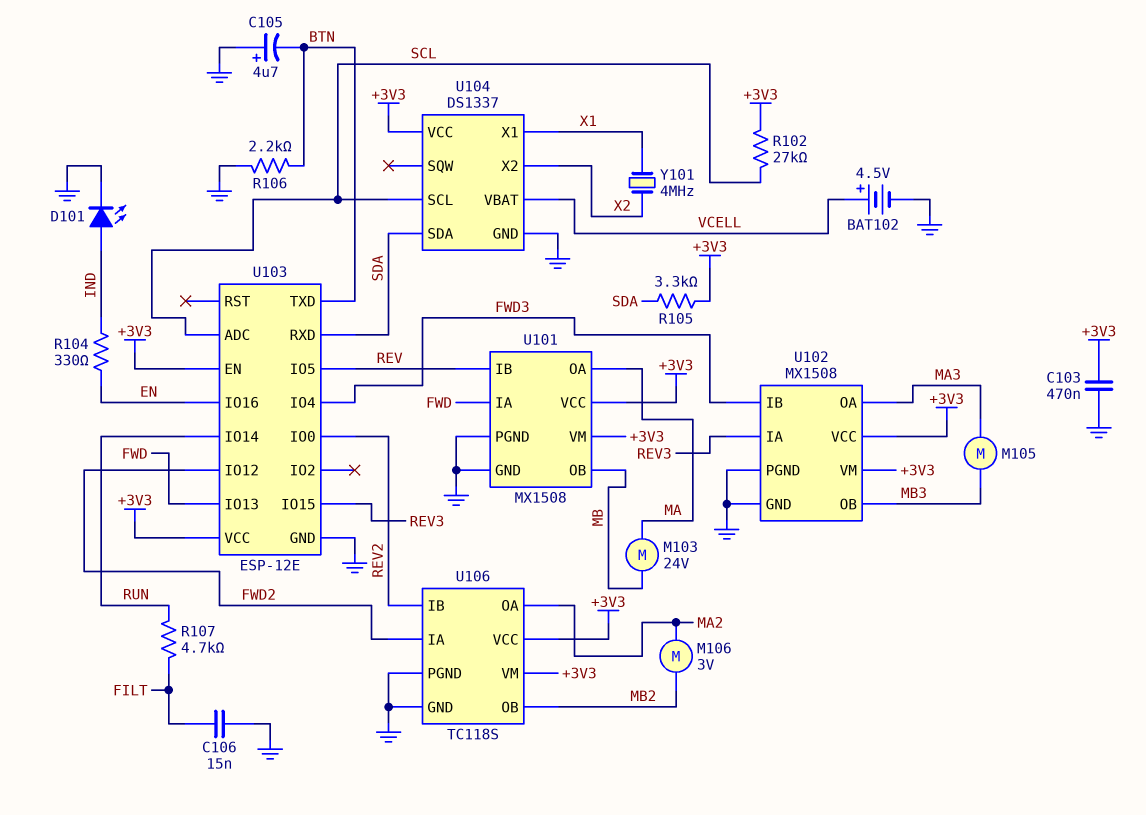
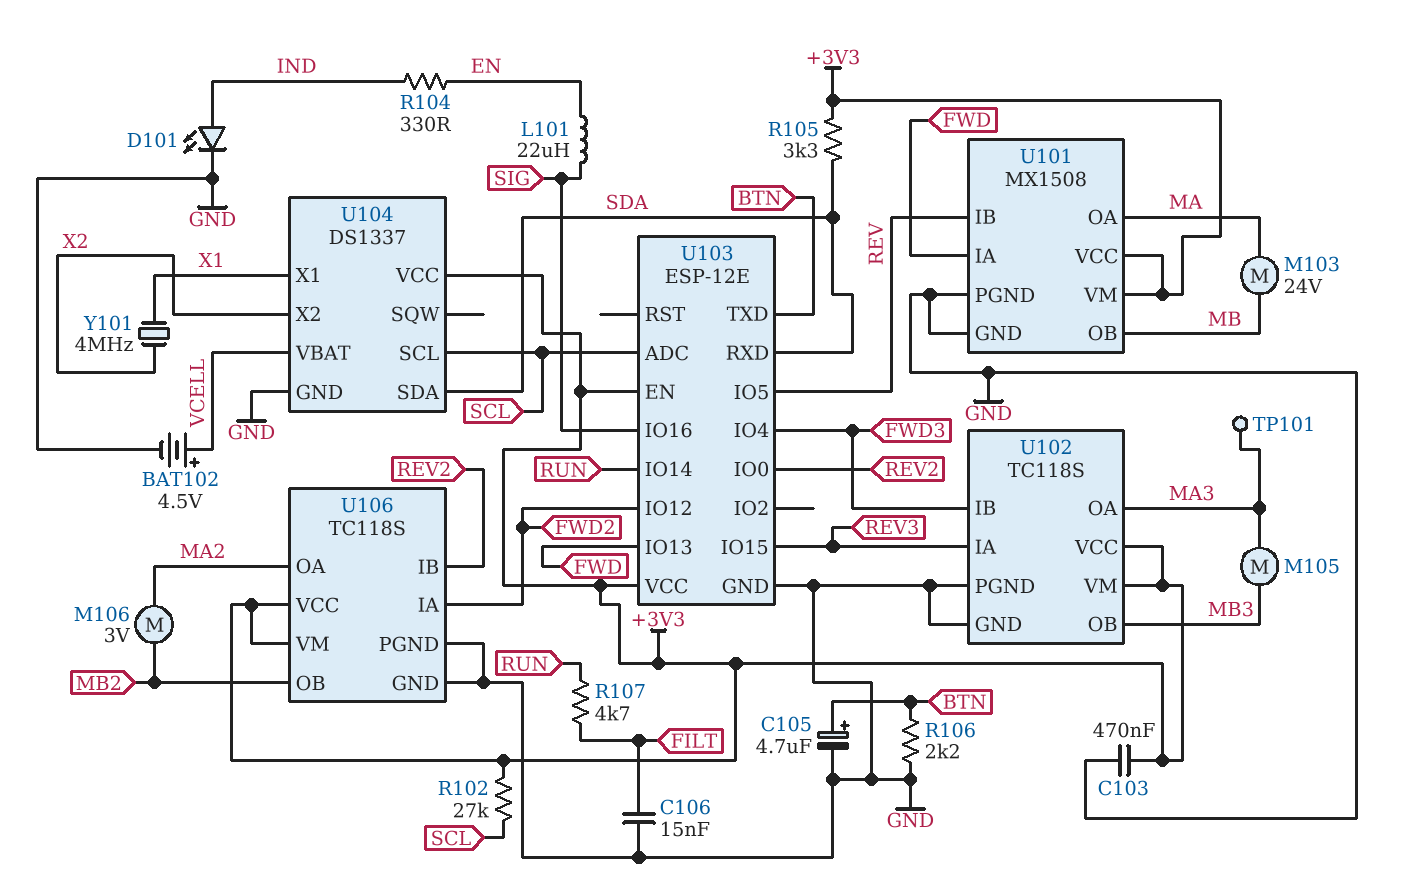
C105: 4.7uF (plus GND, minus BTN) -> 4.7uF (plus BTN, minus GND)
L101: none -> 22uH (EN, SIG)
TP101: none -> test point (MA3)
U102: MX1508 -> TC118S
U103 pin IO16: EN -> SIG

